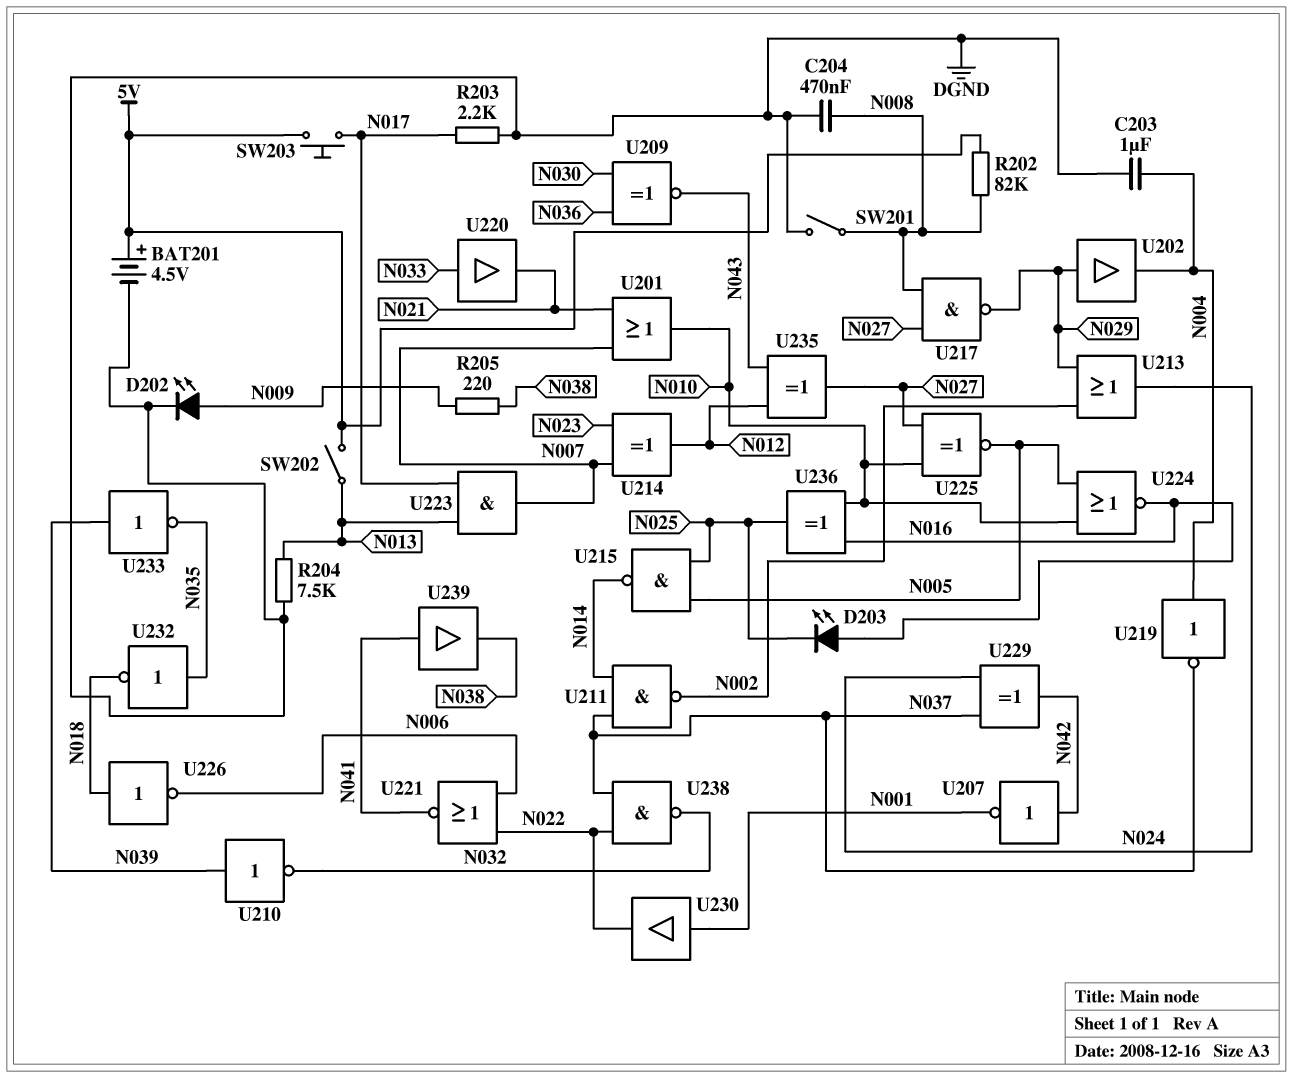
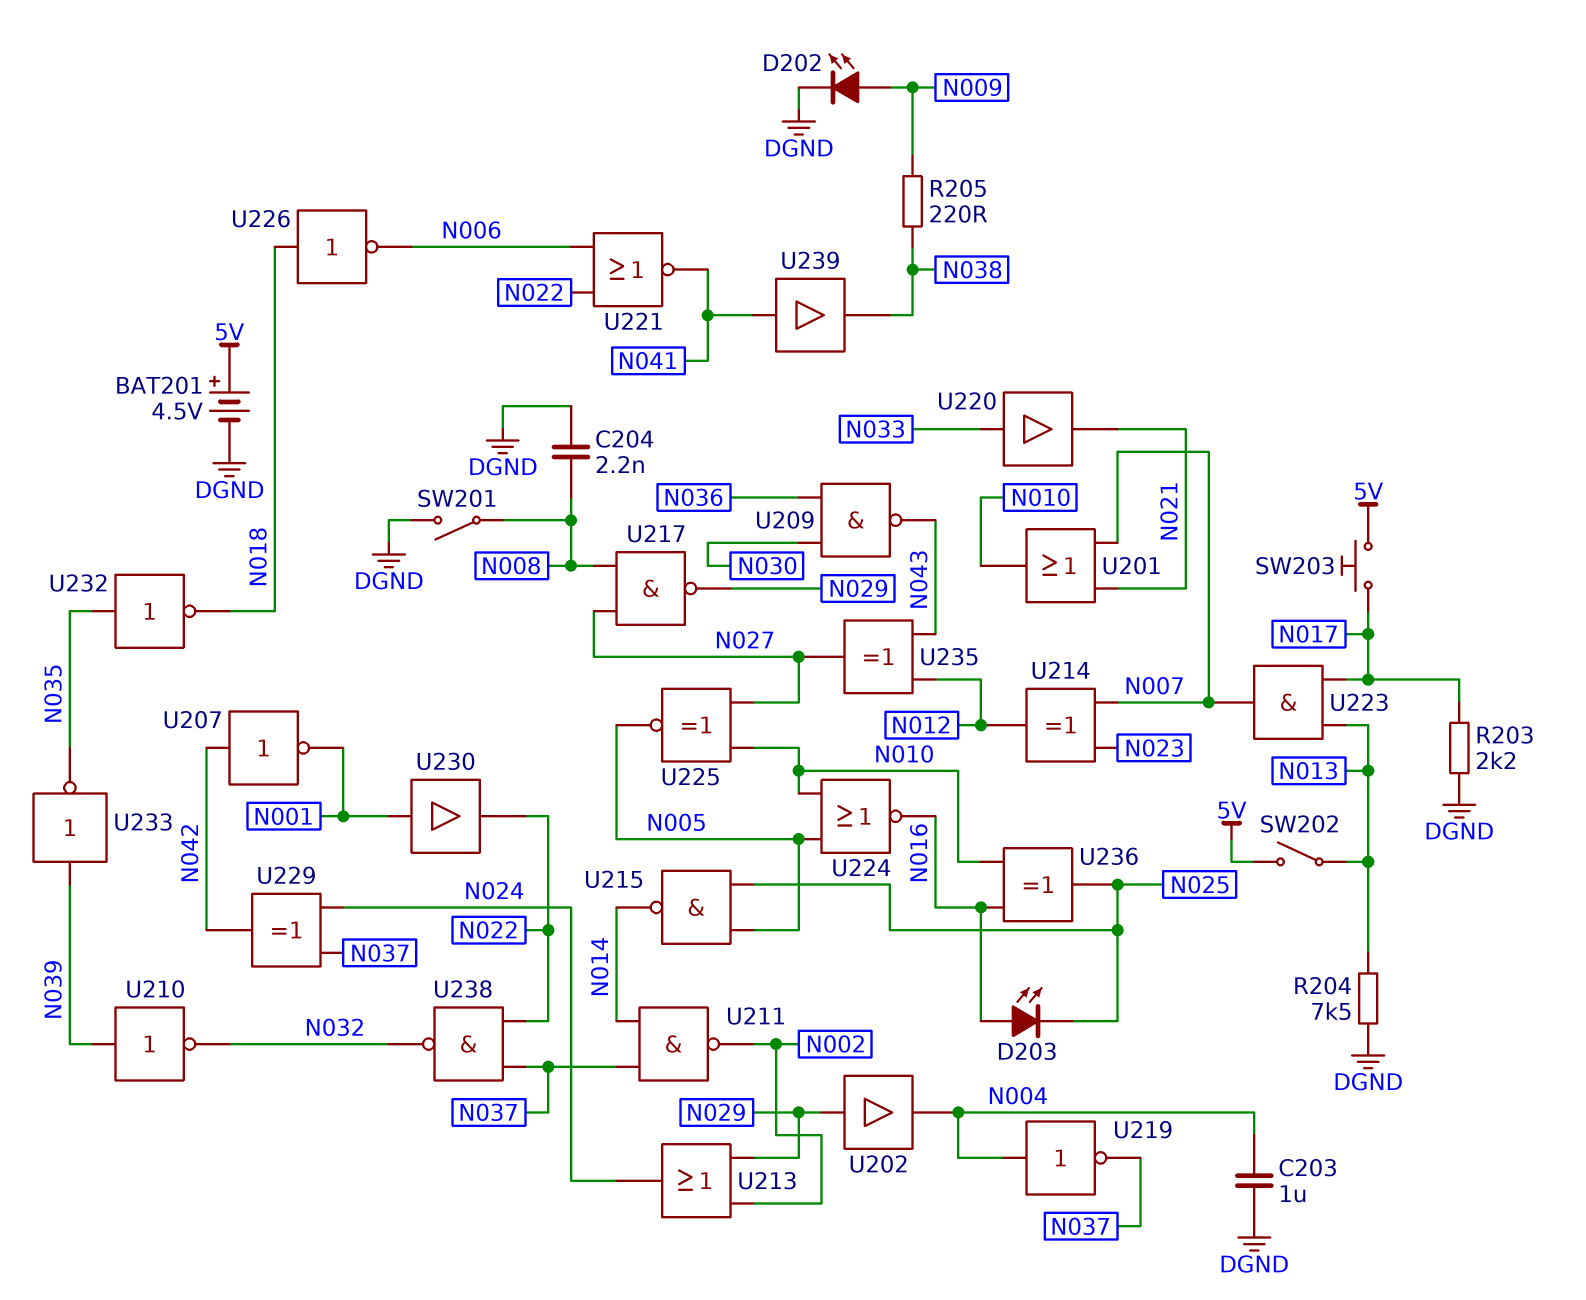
C204: 470nF (DGND, N008) -> 2.2nF (DGND, N008)
R202: 82k (5V, N008) -> none
U209: XNOR (in N030, in N036, out N043) -> NAND (in N030, in N036, out N043)

